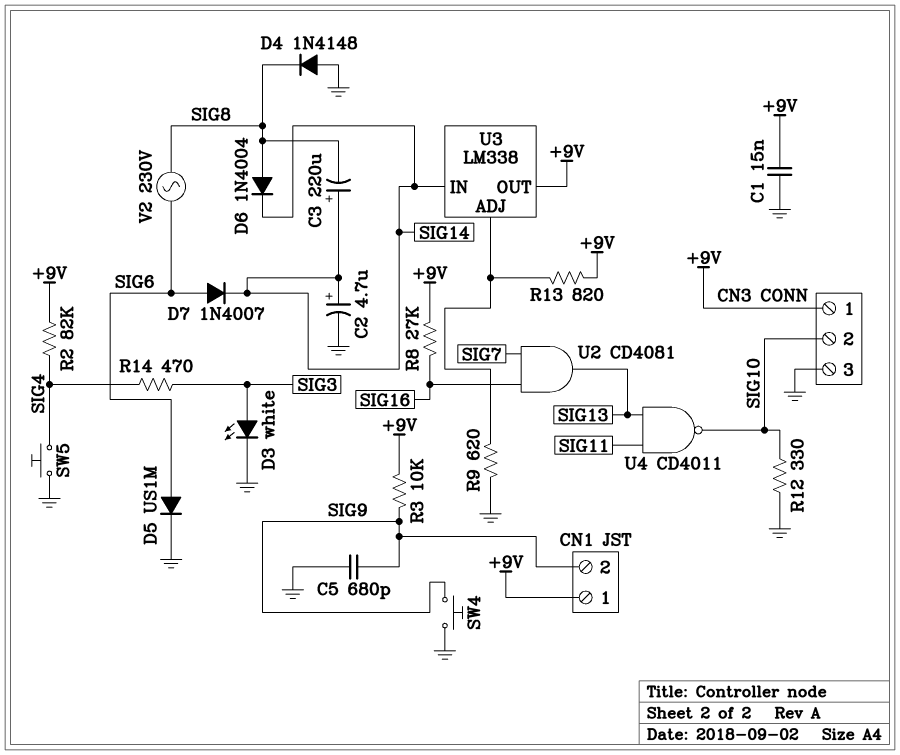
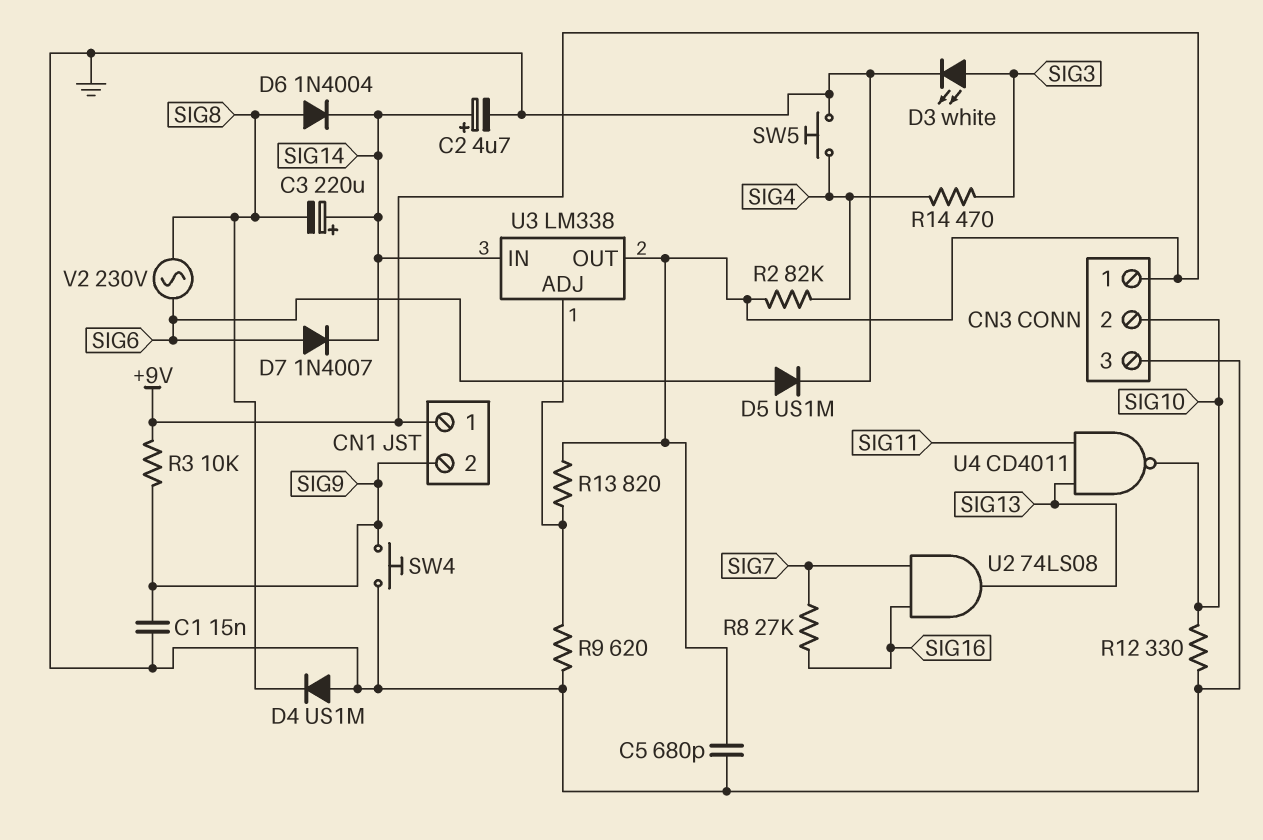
C1: 15nF (+9V, GND) -> 15nF (GND, SIG9)
C5: 680pF (GND, SIG9) -> 680pF (+9V, GND)
D4: diode 1N4148 (A GND, K SIG8) -> diode US1M (A GND, K SIG8)
R8: 27k (+9V, SIG16) -> 27k (SIG7, SIG16)
U2: AND CD4081 (in SIG7, in SIG16, out SIG13) -> AND 74LS08 (in SIG7, in SIG16, out SIG13)

